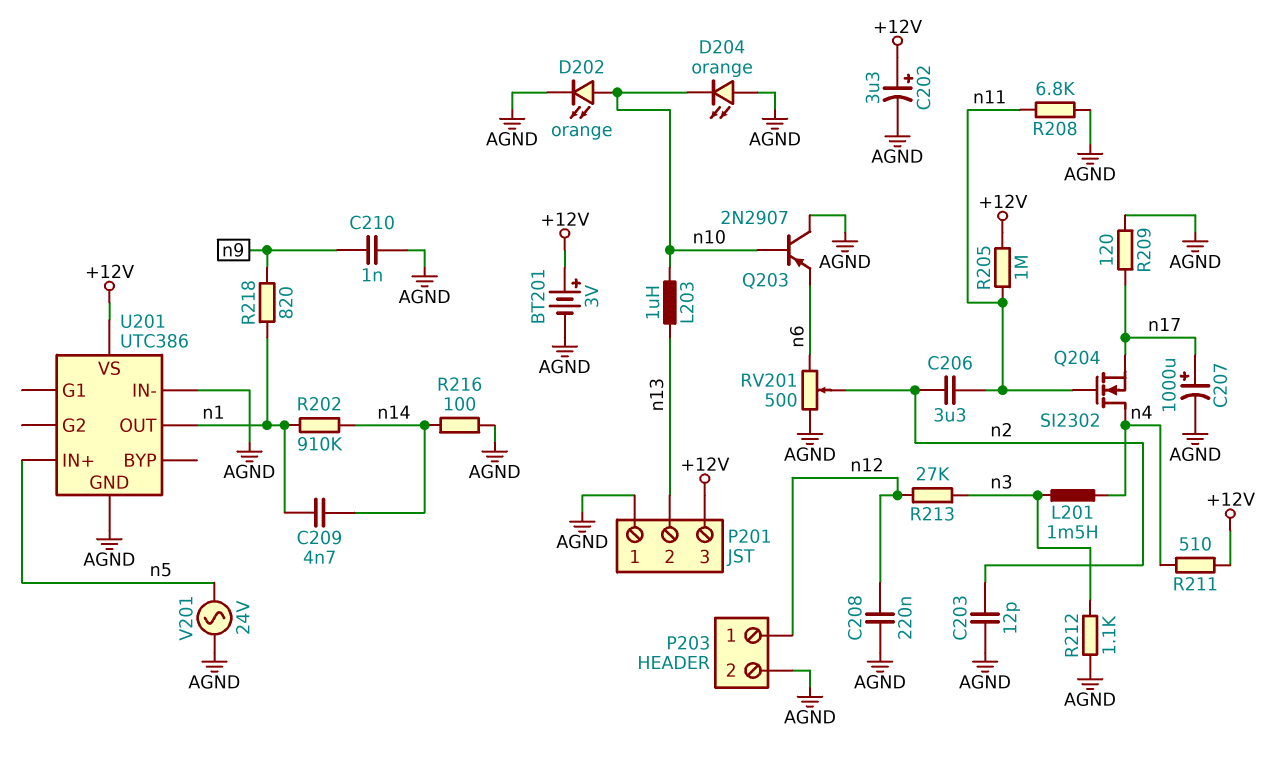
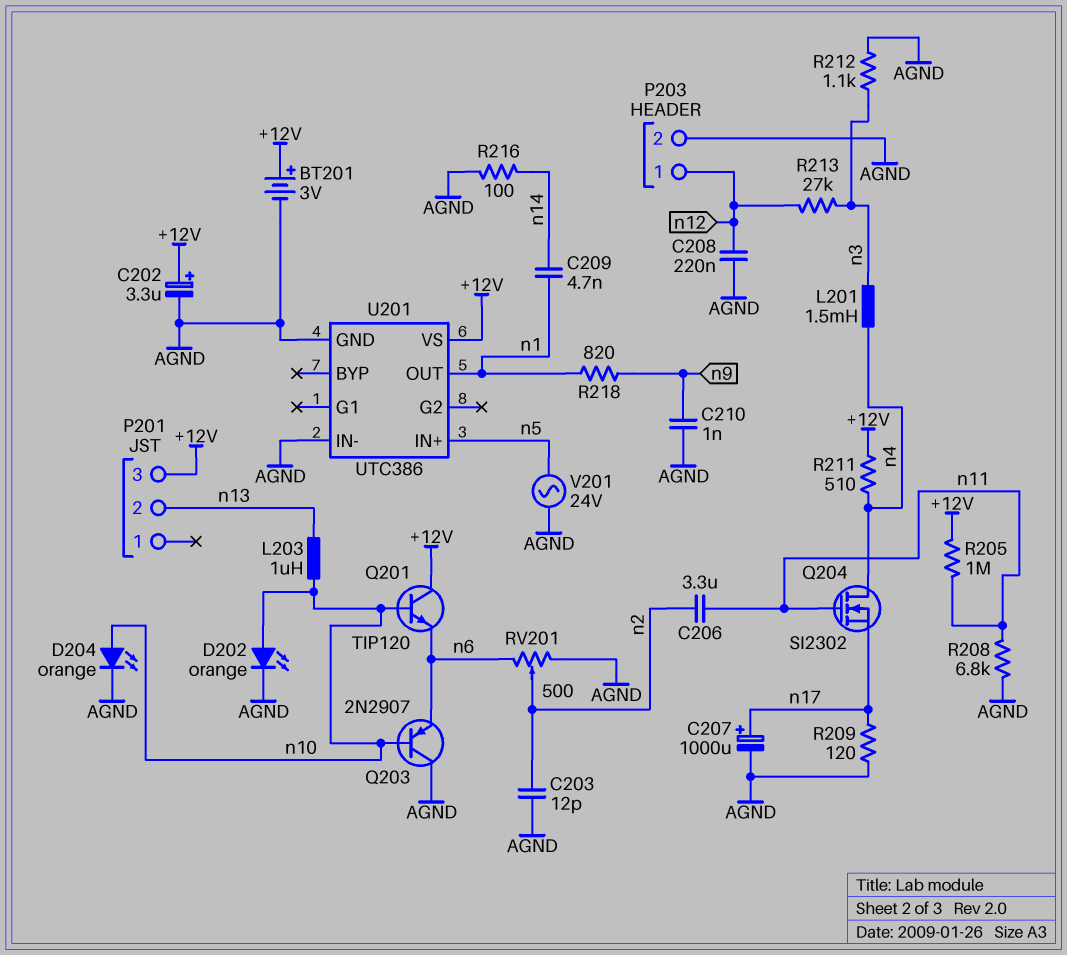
D204: LED orange (A AGND, K n10) -> LED orange (A n10, K AGND)
P201 pin 1: AGND -> none
Q201: none -> NPN TIP120 (B n10, C +12V, E n6)
R202: 910k (n1, n14) -> none

